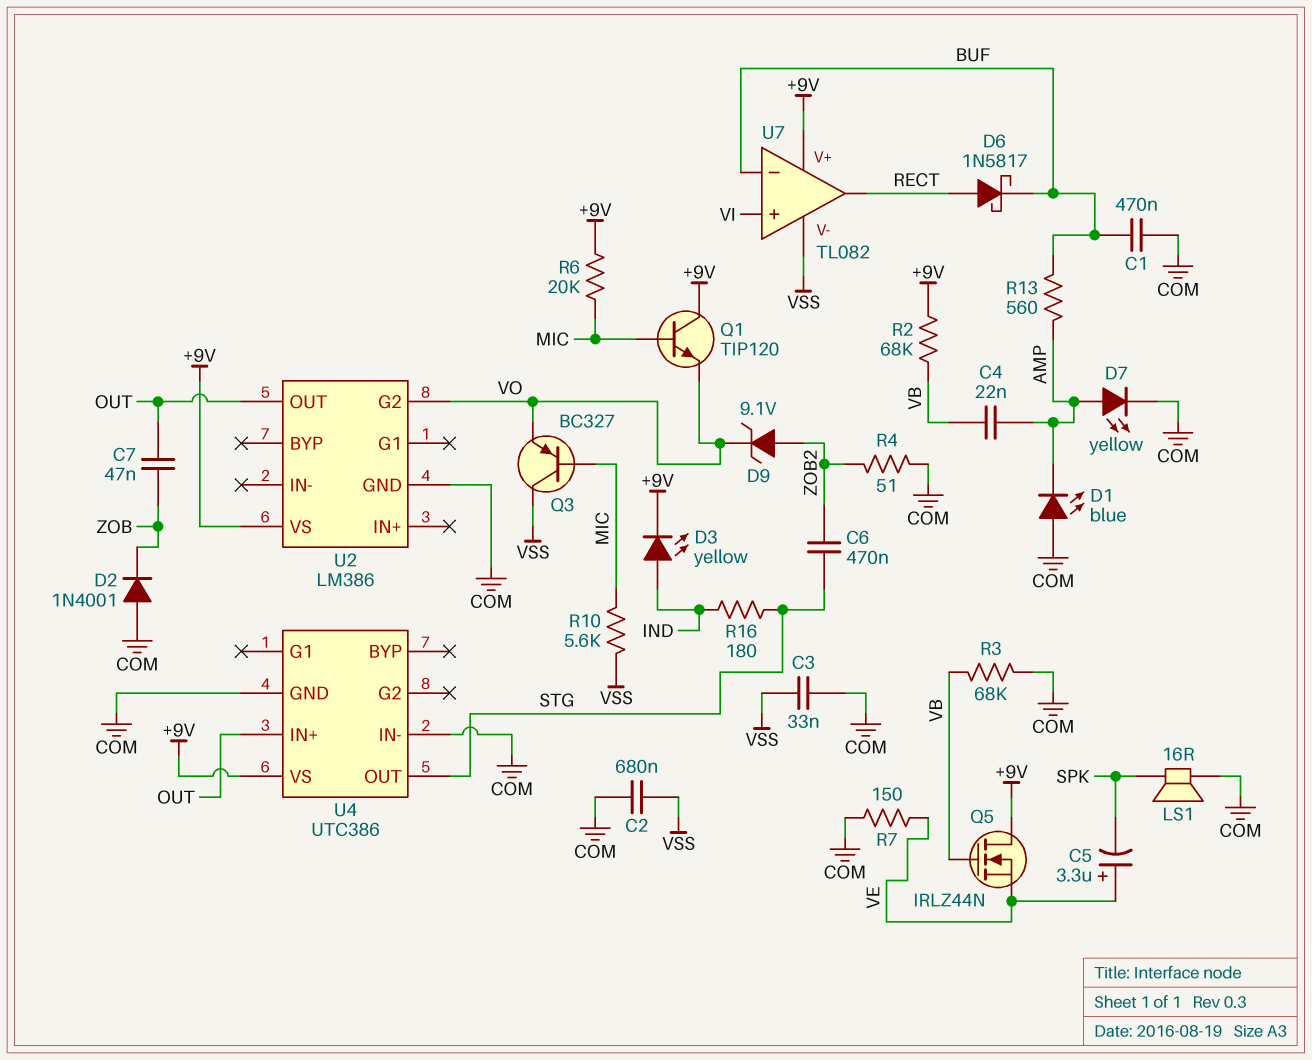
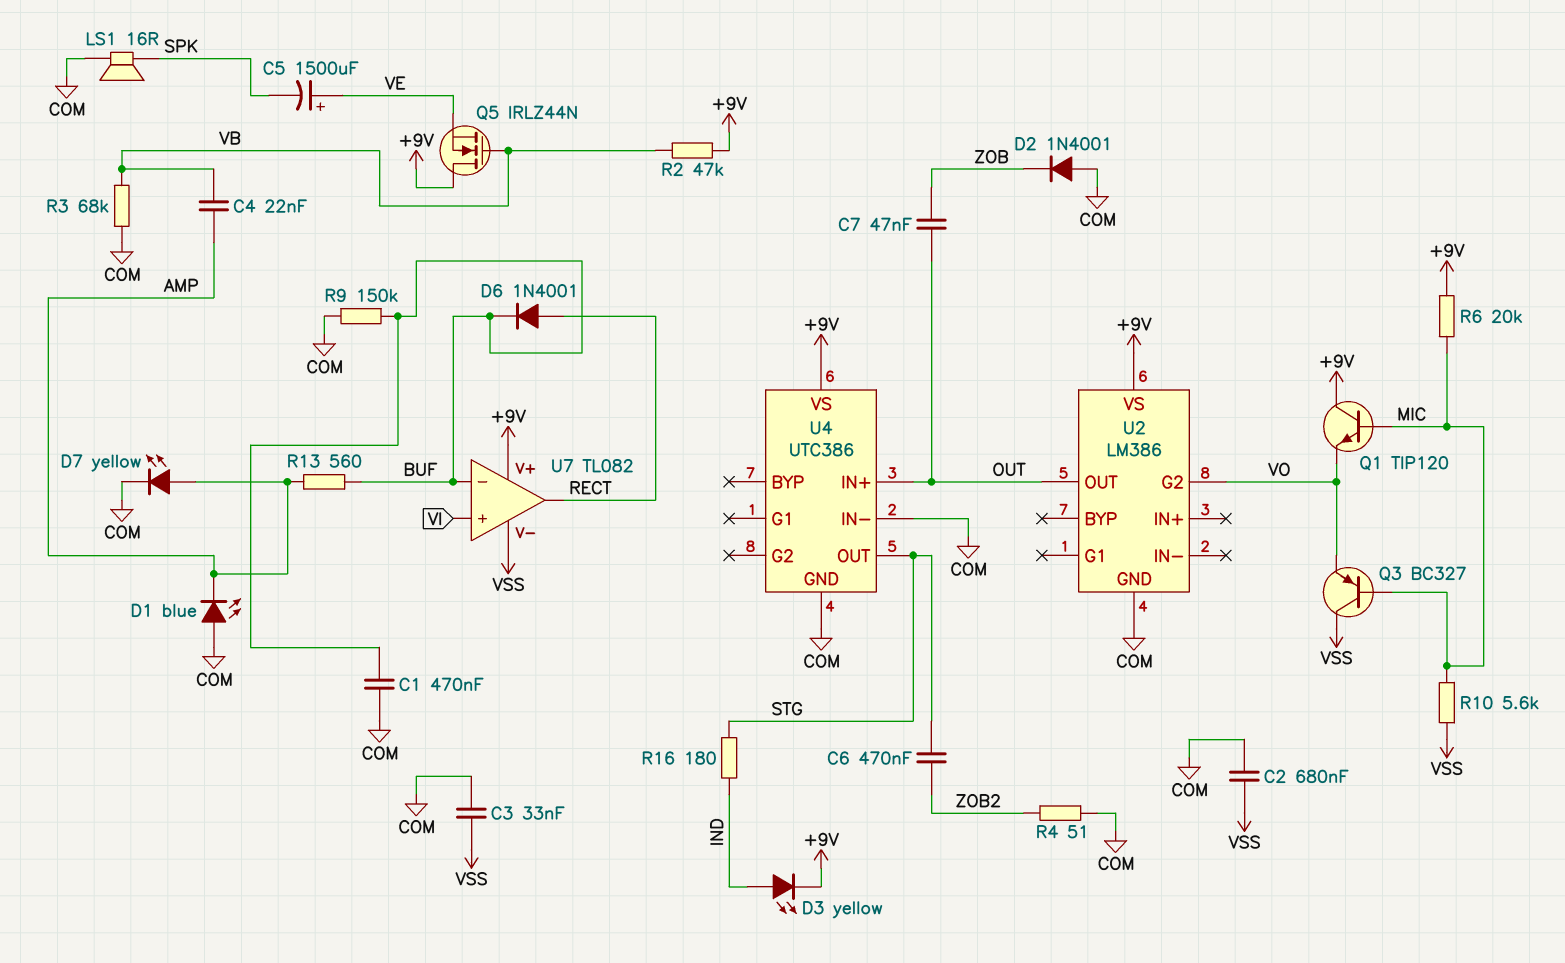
C5: 3.3uF (plus VE, minus SPK) -> 1500uF (plus VE, minus SPK)
D6: schottky 1N5817 (A RECT, K BUF) -> diode 1N4001 (A RECT, K BUF)
D9: zener 9.1V (A ZOB2, K VO) -> none
R2: 68k (+9V, VB) -> 47k (+9V, VB)
R7: 150 (COM, VE) -> none
R9: none -> 150k (BUF, COM)

